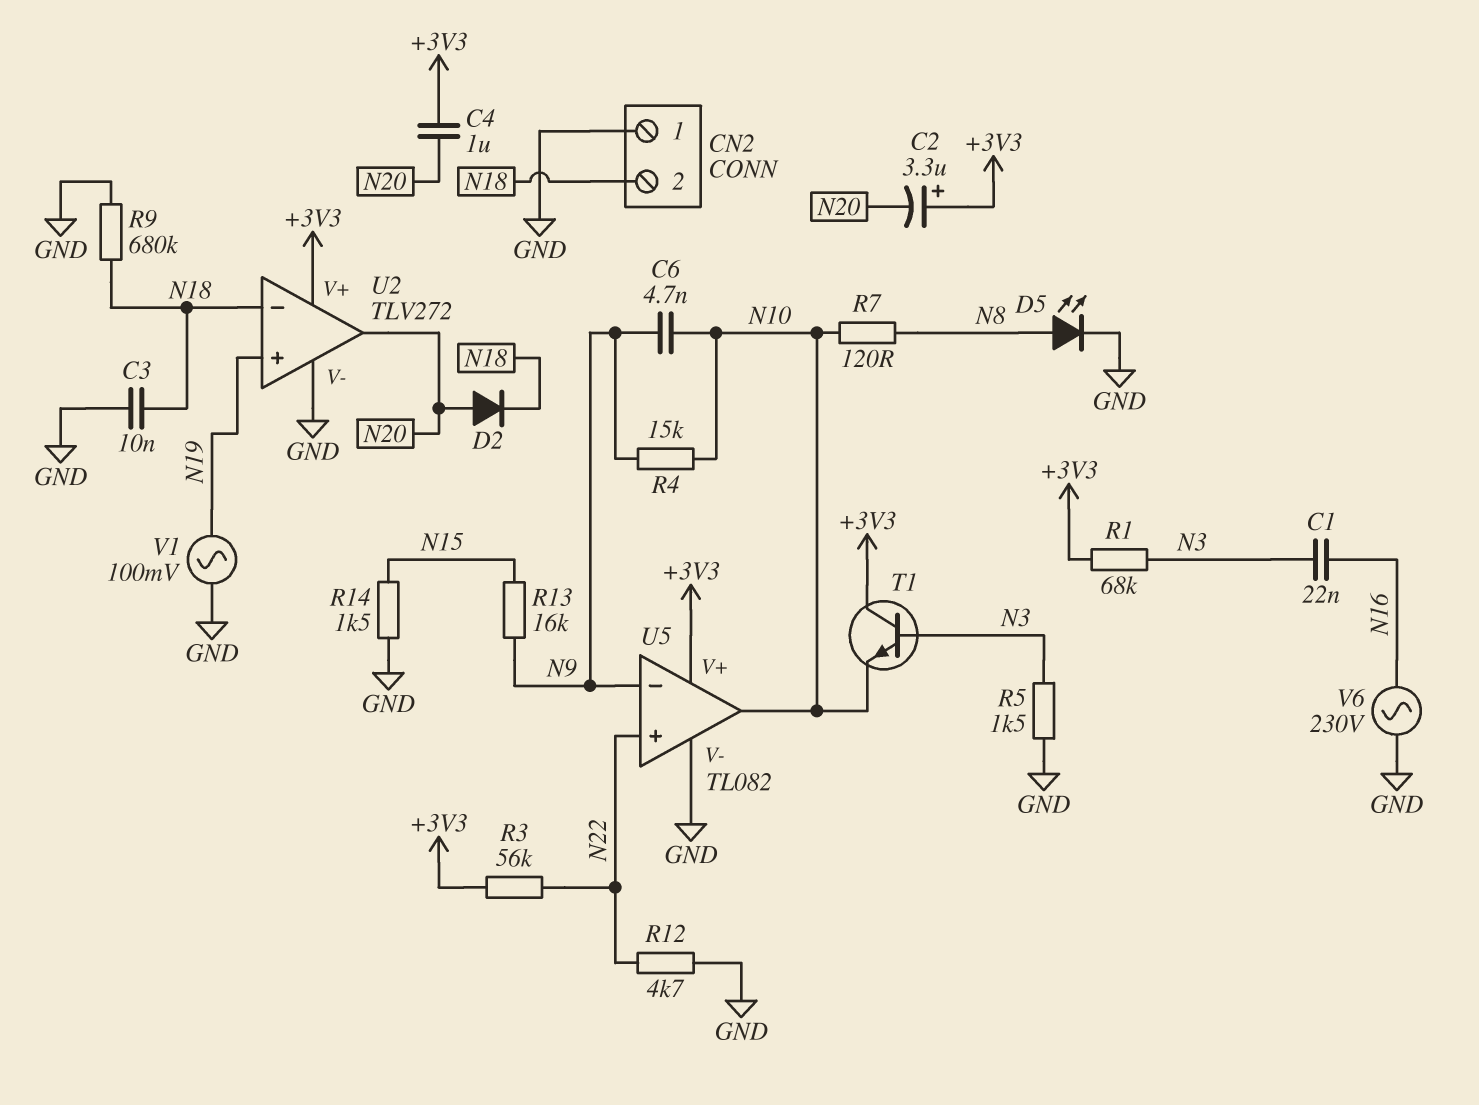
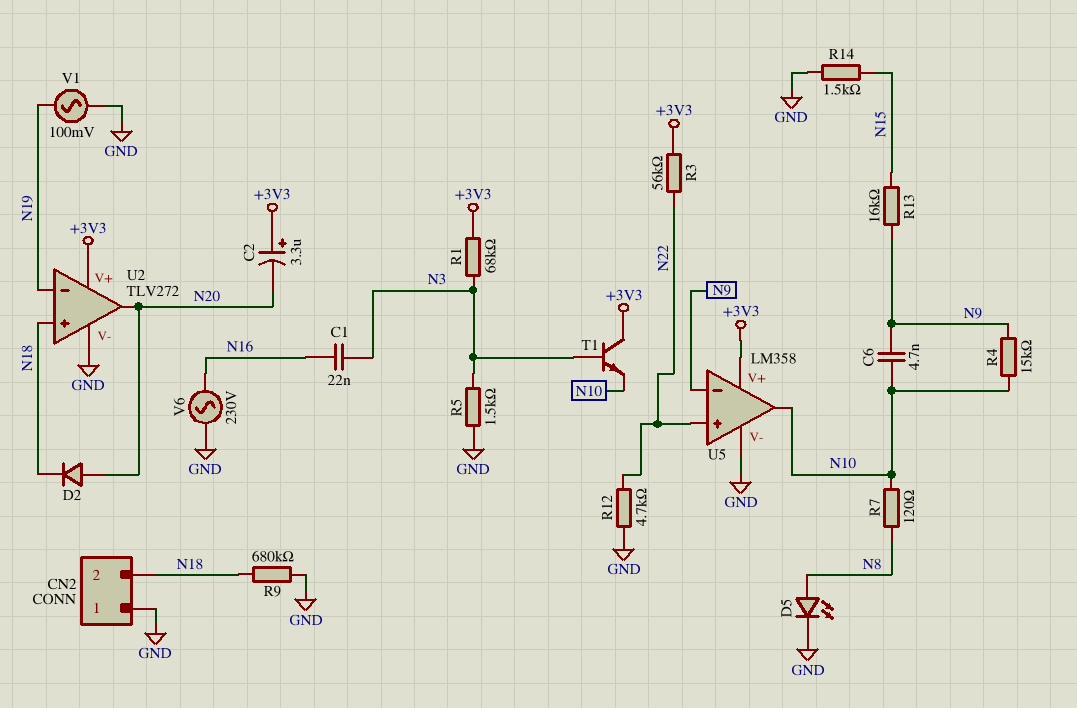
C3: 10nF (GND, N18) -> none
C4: 1uF (+3V3, N20) -> none
U2 pin in+: N19 -> N18
U2 pin in-: N18 -> N19
U5: TL082 -> LM358

